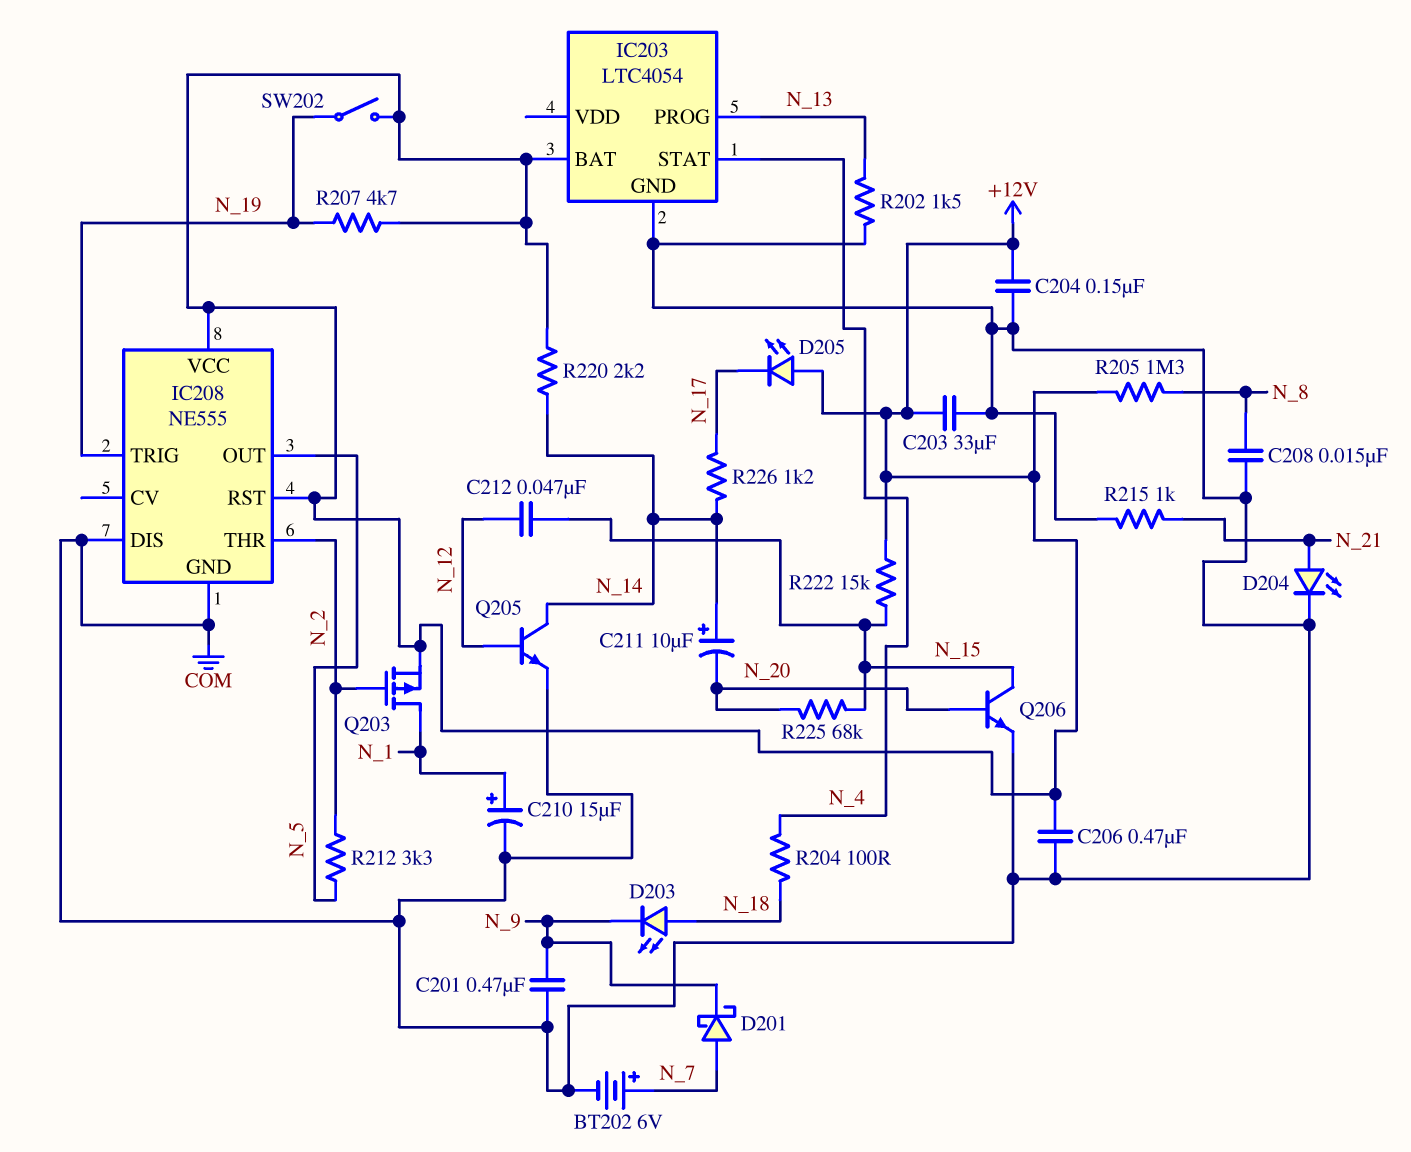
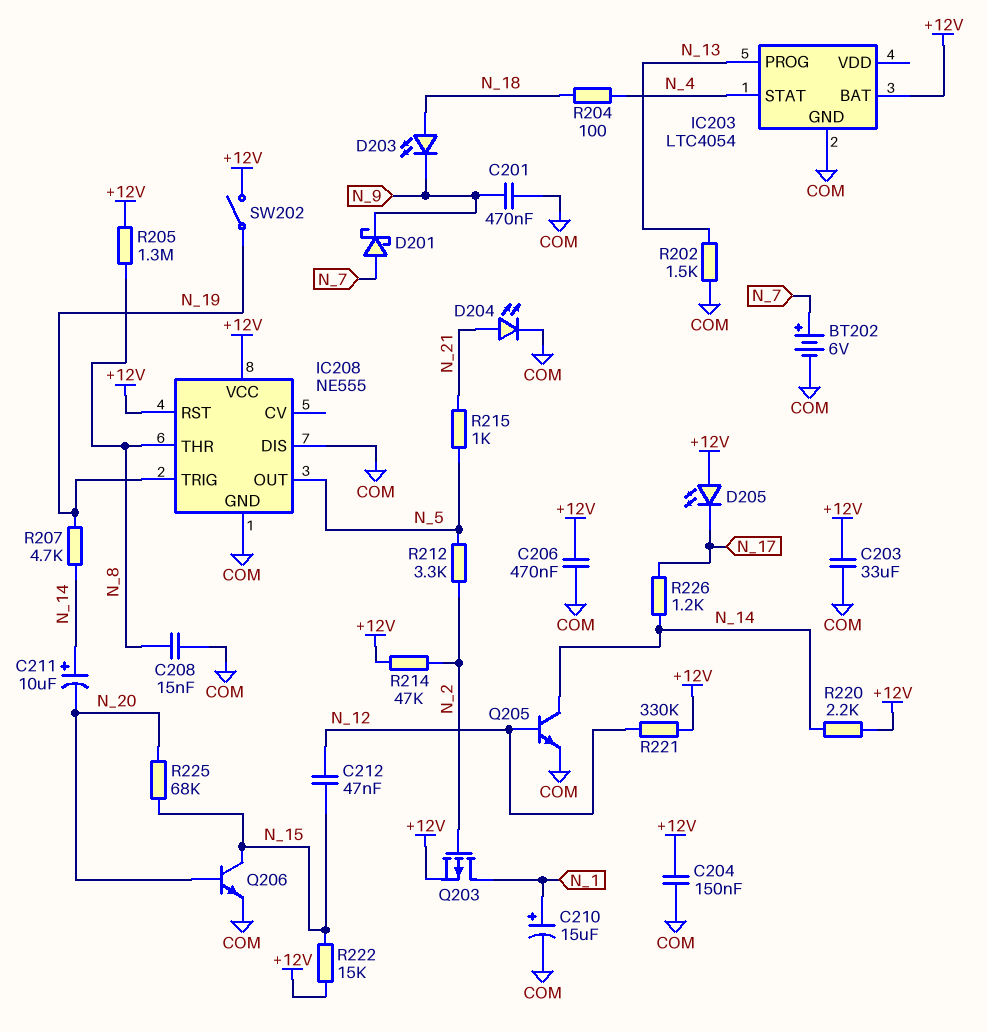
IC208 pin THR: N_2 -> N_8
R207: 4.7k (+12V, N_19) -> 4.7k (N_14, N_19)
R214: none -> 47k (+12V, N_2)
R215: 1k (COM, N_21) -> 1k (N_5, N_21)
R221: none -> 330k (+12V, N_12)

